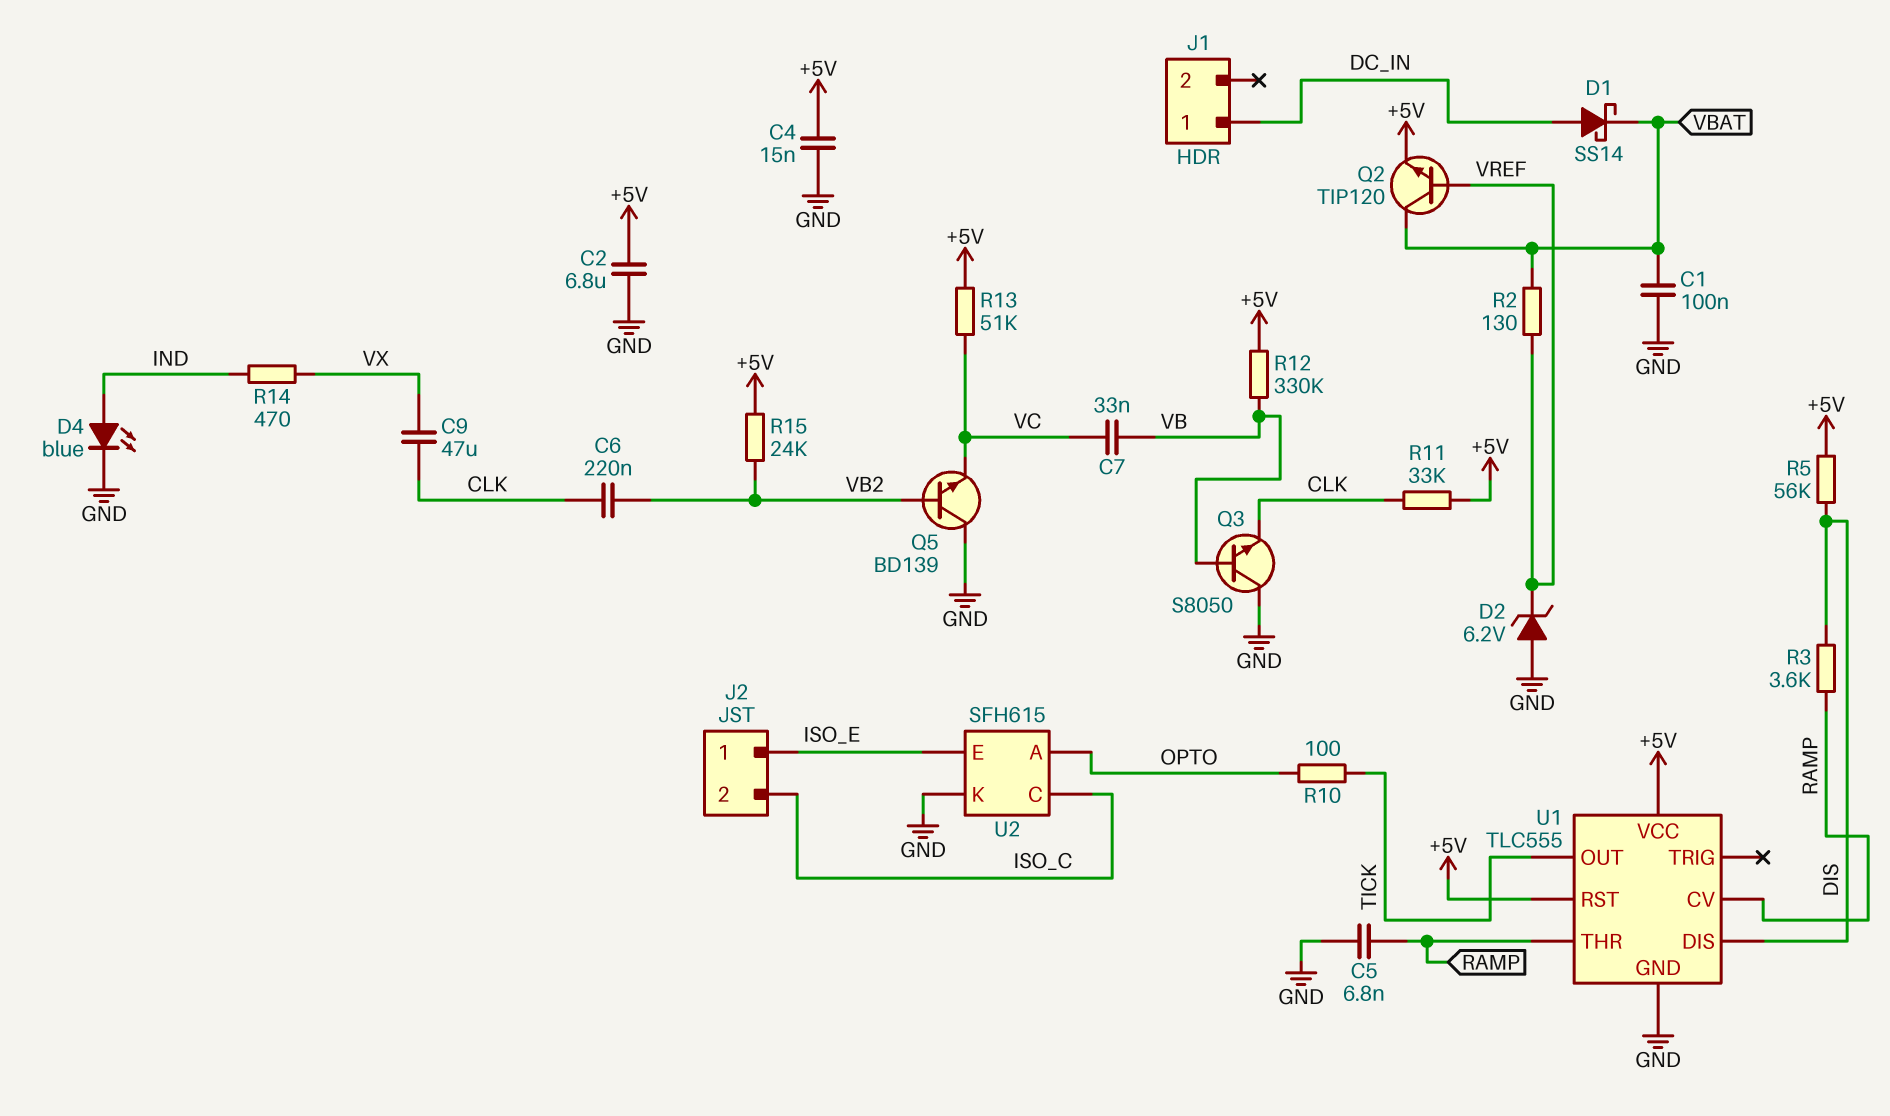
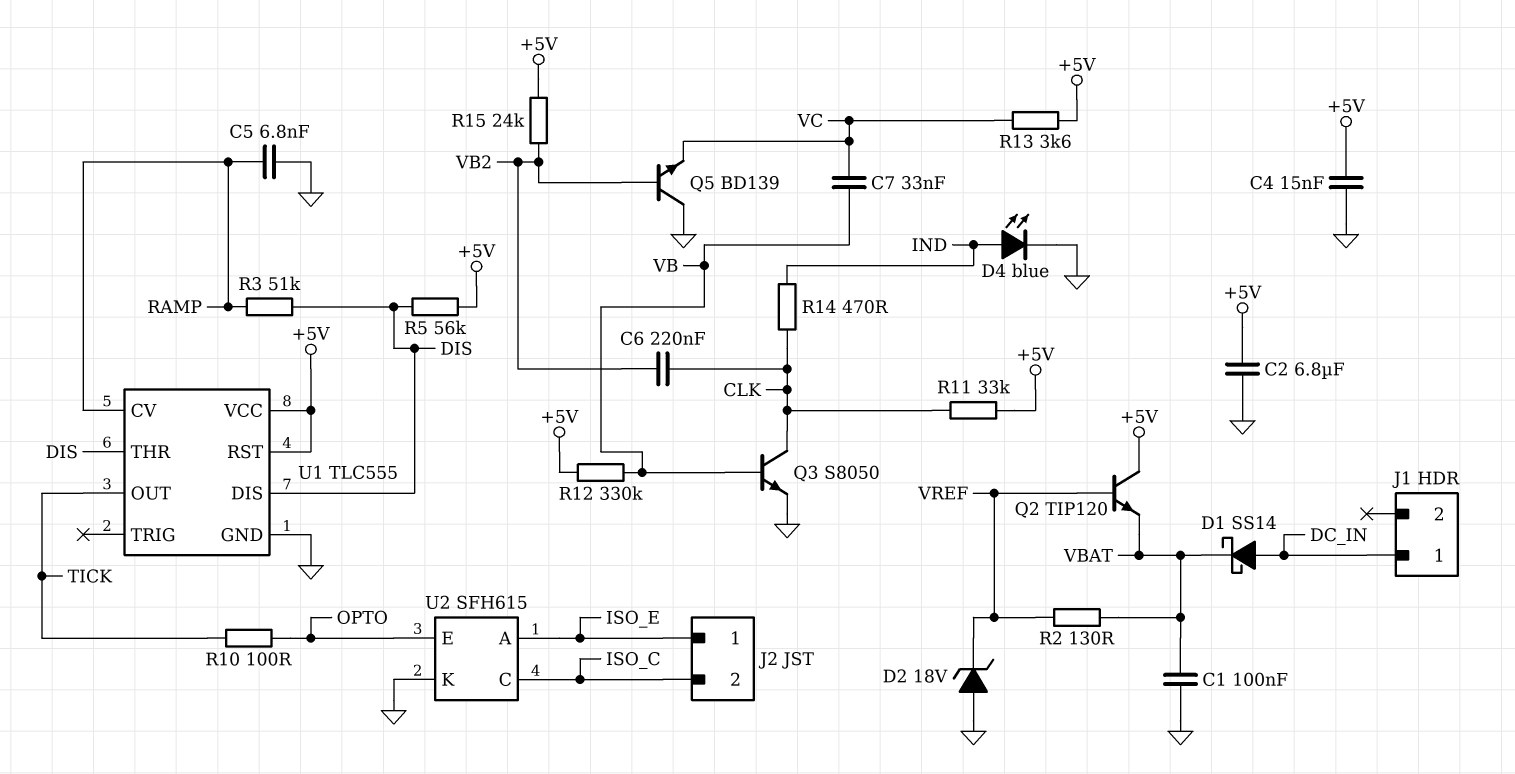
C9: 47uF (CLK, VX) -> none
D2: zener 6.2V (A GND, K VREF) -> zener 18V (A GND, K VREF)
Q2: NPN TIP120 (B VREF, C VBAT, E +5V) -> NPN TIP120 (B VREF, C +5V, E VBAT)
Q3: NPN S8050 (B VB, C GND, E CLK) -> NPN S8050 (B VB, C CLK, E GND)
R3: 3.6k (DIS, RAMP) -> 51k (DIS, RAMP)
R13: 51k (+5V, VC) -> 3.6k (+5V, VC)
R14: 470 (IND, VX) -> 470 (CLK, IND)
U1 pin THR: RAMP -> DIS
U2 pin A: OPTO -> ISO_E
U2 pin E: ISO_E -> OPTO

